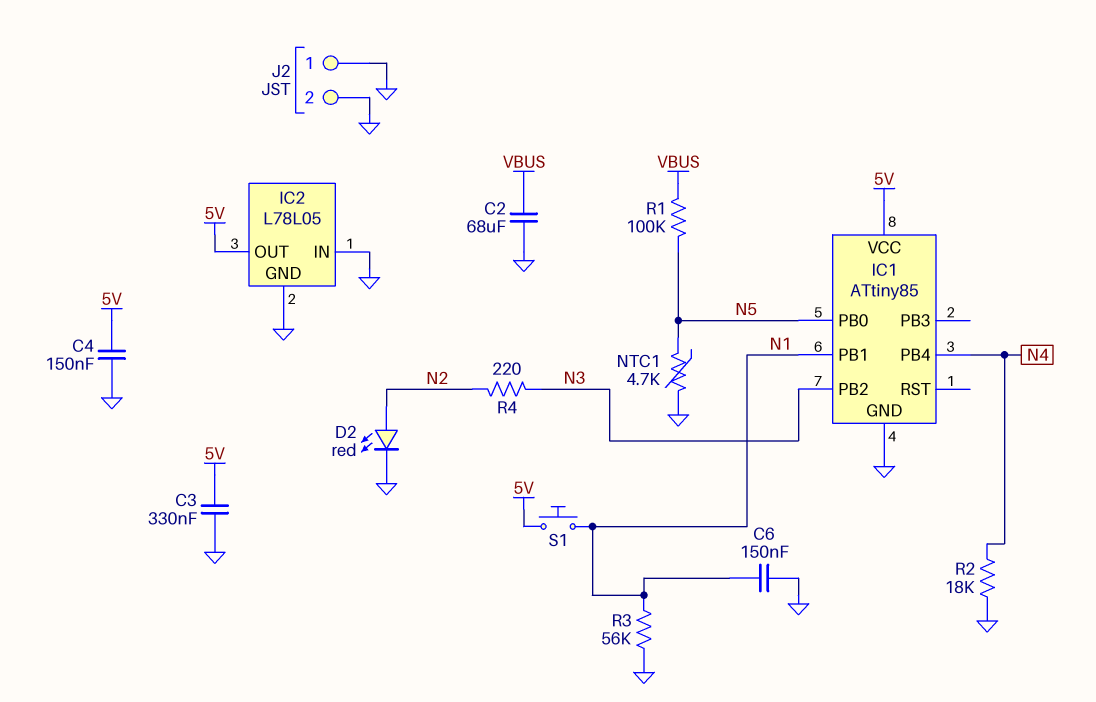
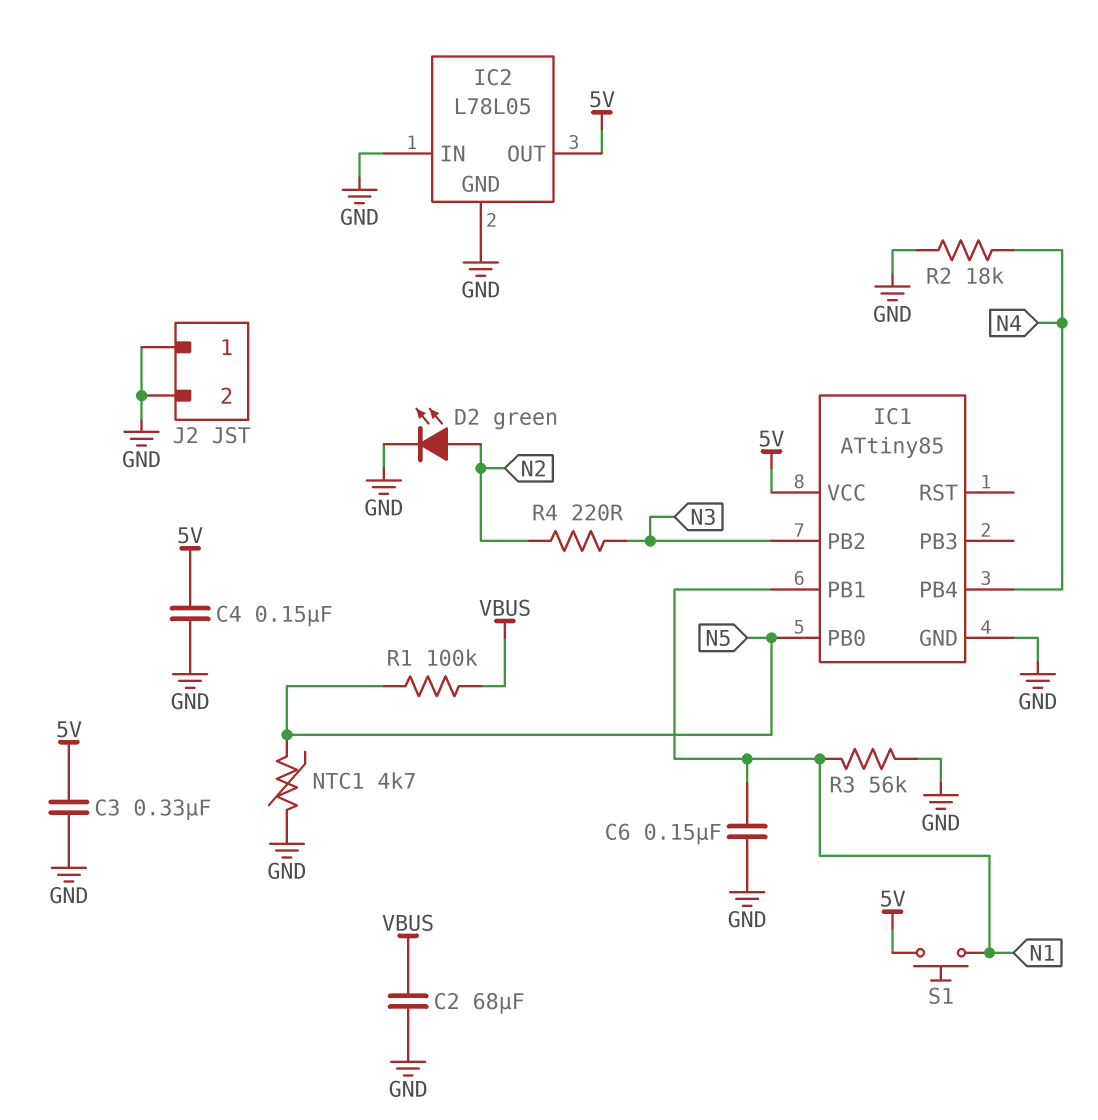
D2: LED red (A N2, K GND) -> LED green (A N2, K GND)

